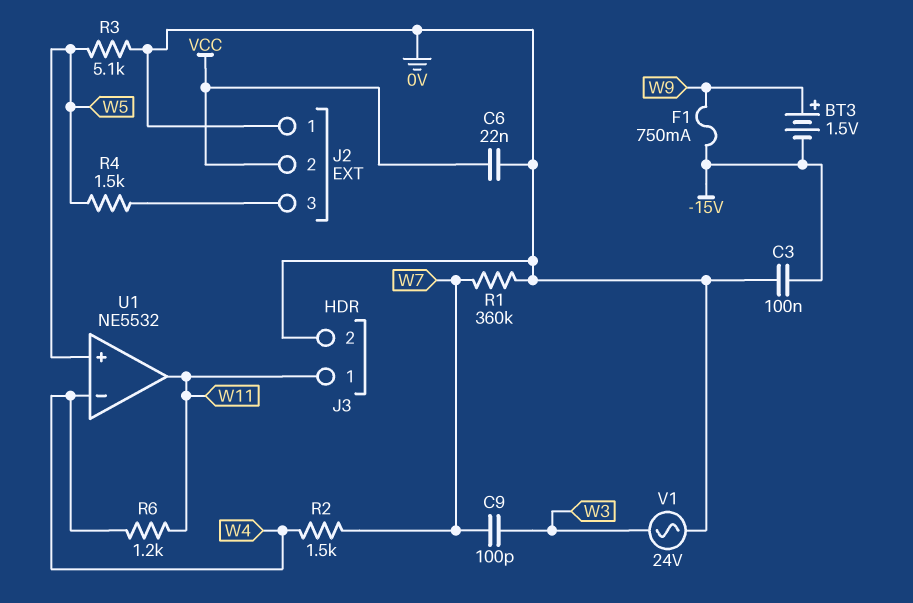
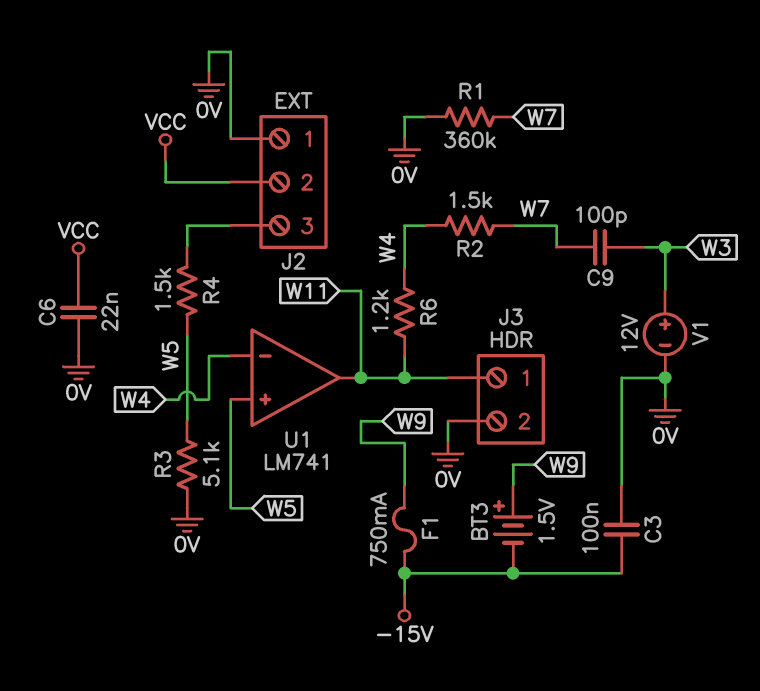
U1: NE5532 -> LM741
V1: AC 24V (0V, W3) -> 12V (plus W3, minus 0V)

